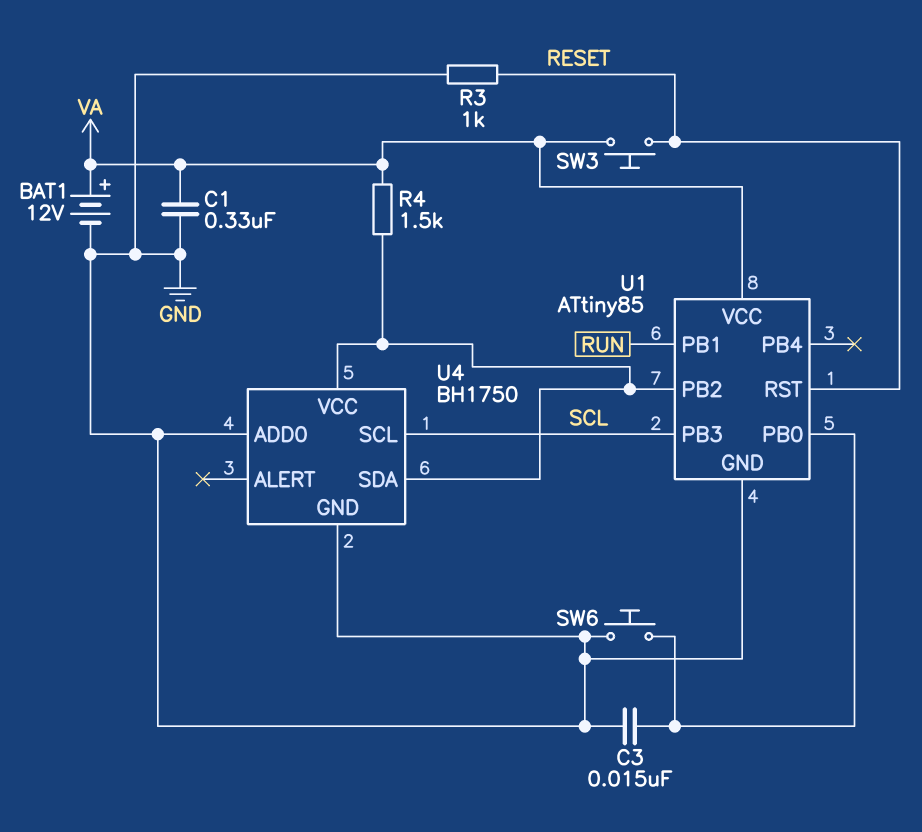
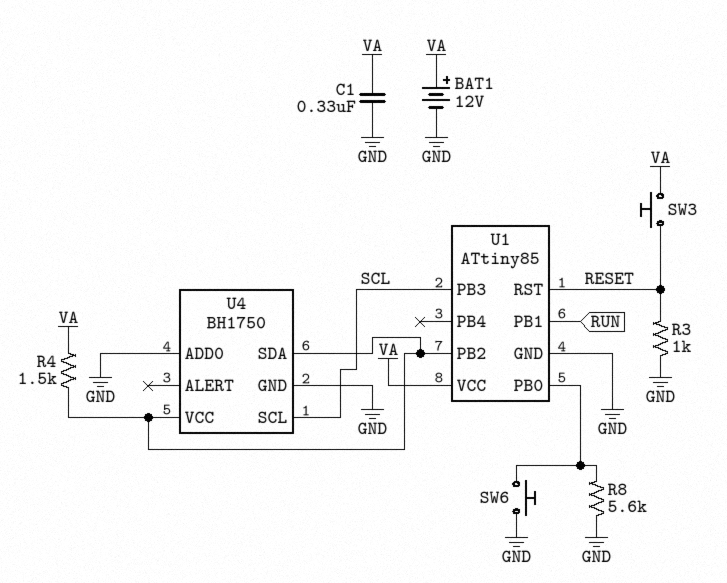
C3: 15nF (GND, U1/PB0) -> none
R8: none -> 5.6k (GND, U1/PB0)

